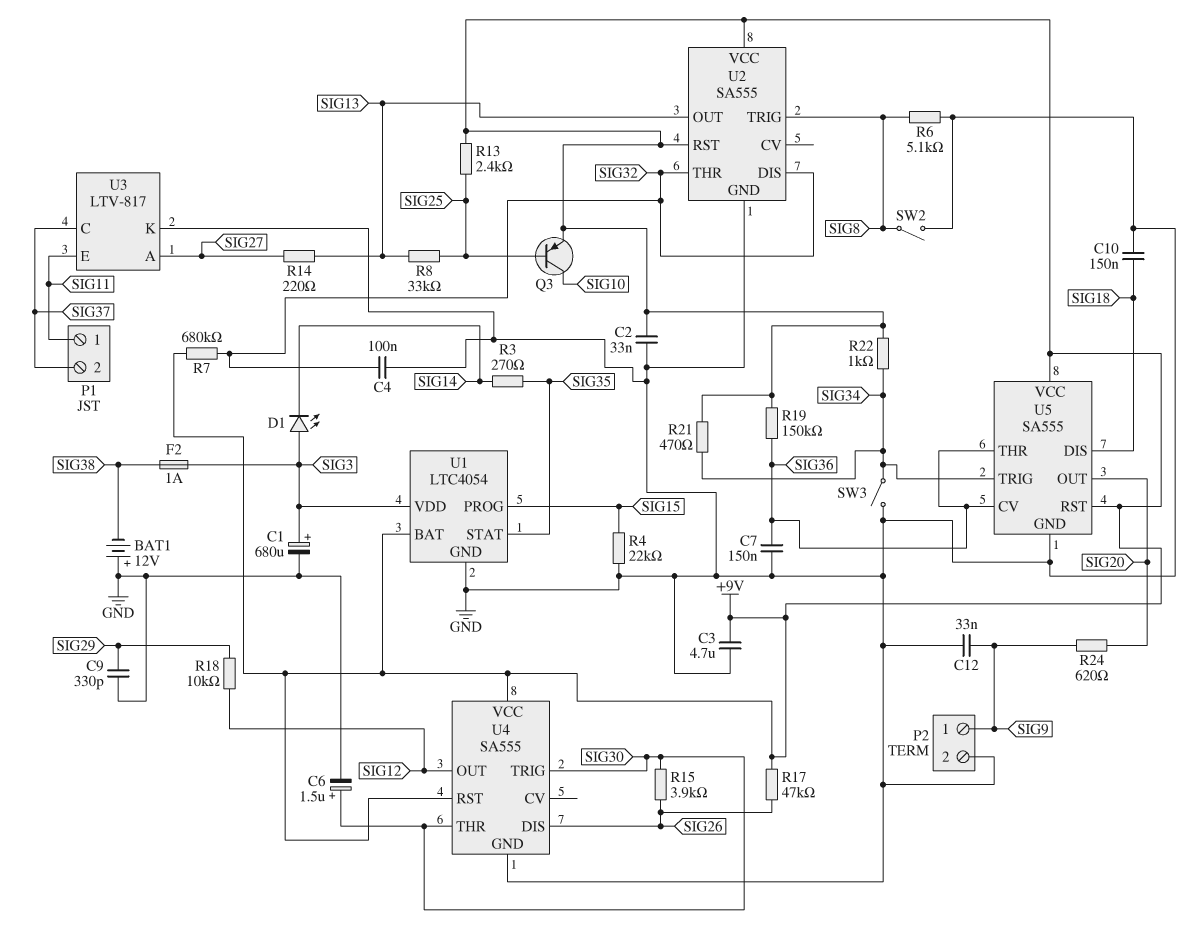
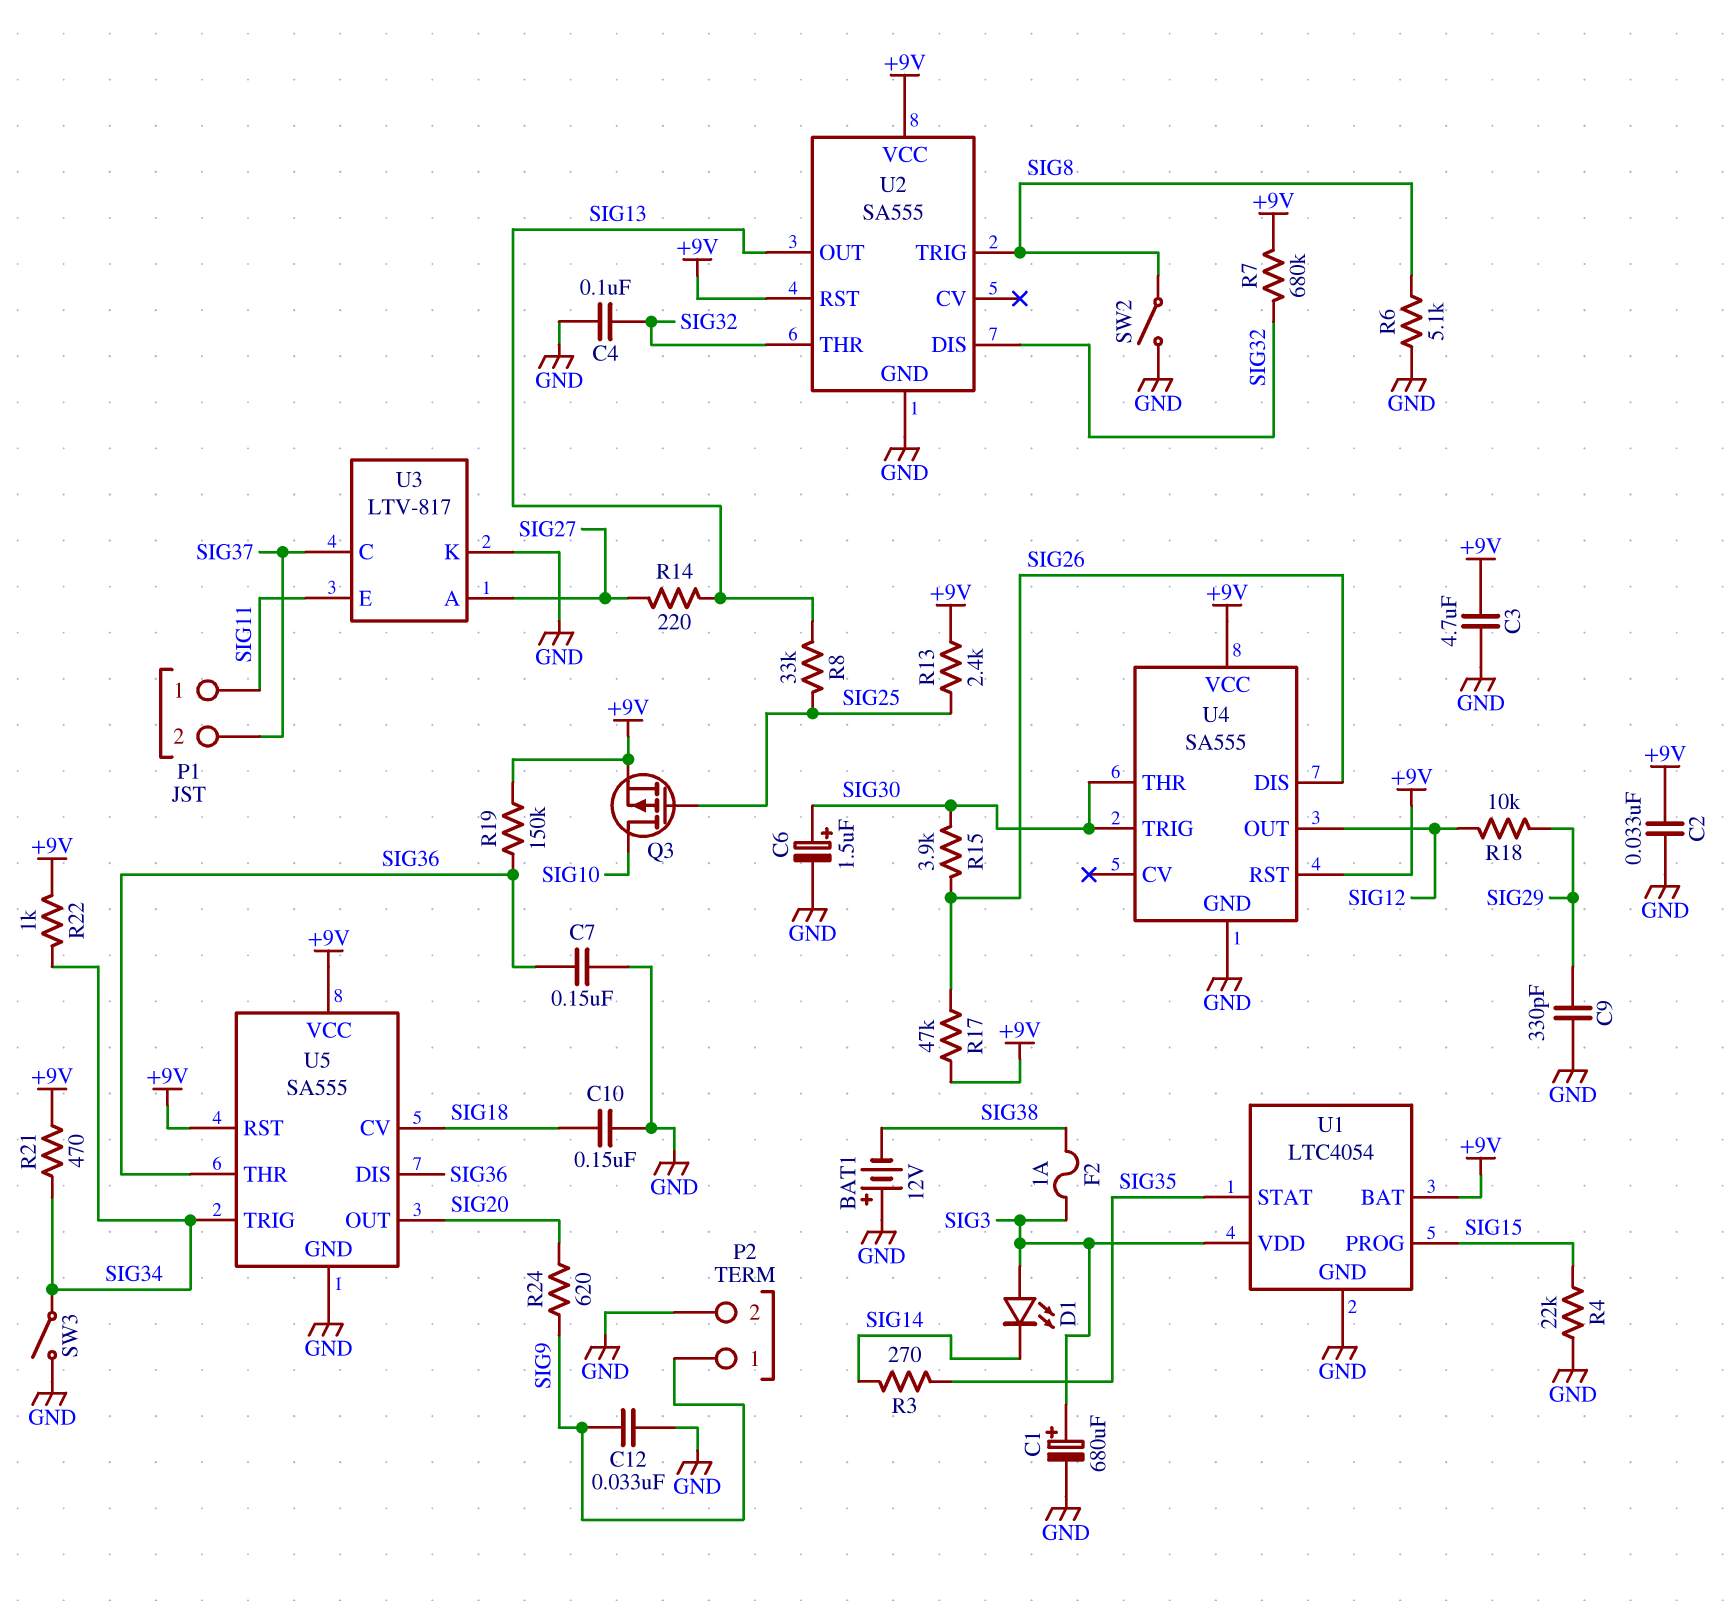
Q3: PNP (B SIG25, C SIG10, E +9V) -> PMOS (G SIG25, D SIG10, S +9V)
U5 pin CV: SIG36 -> SIG18
U5 pin DIS: SIG18 -> SIG36

